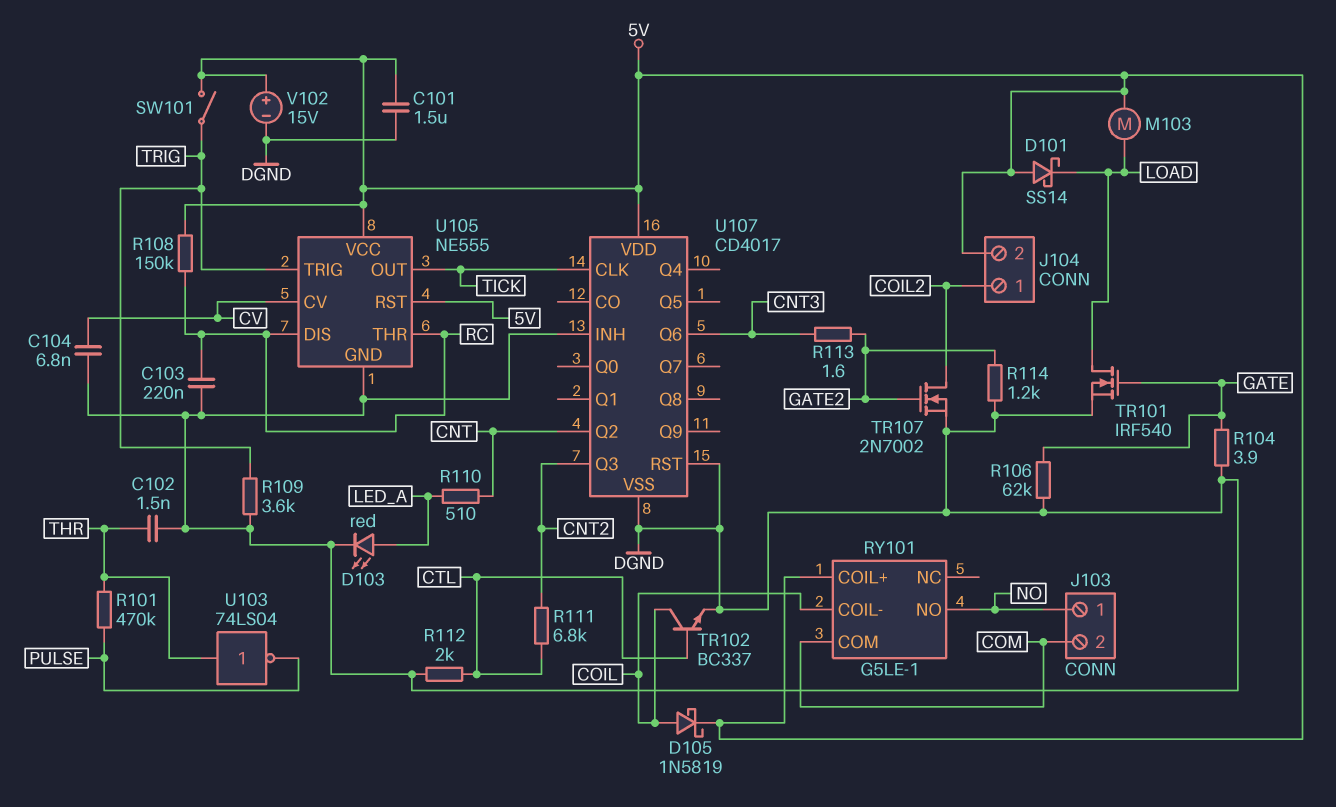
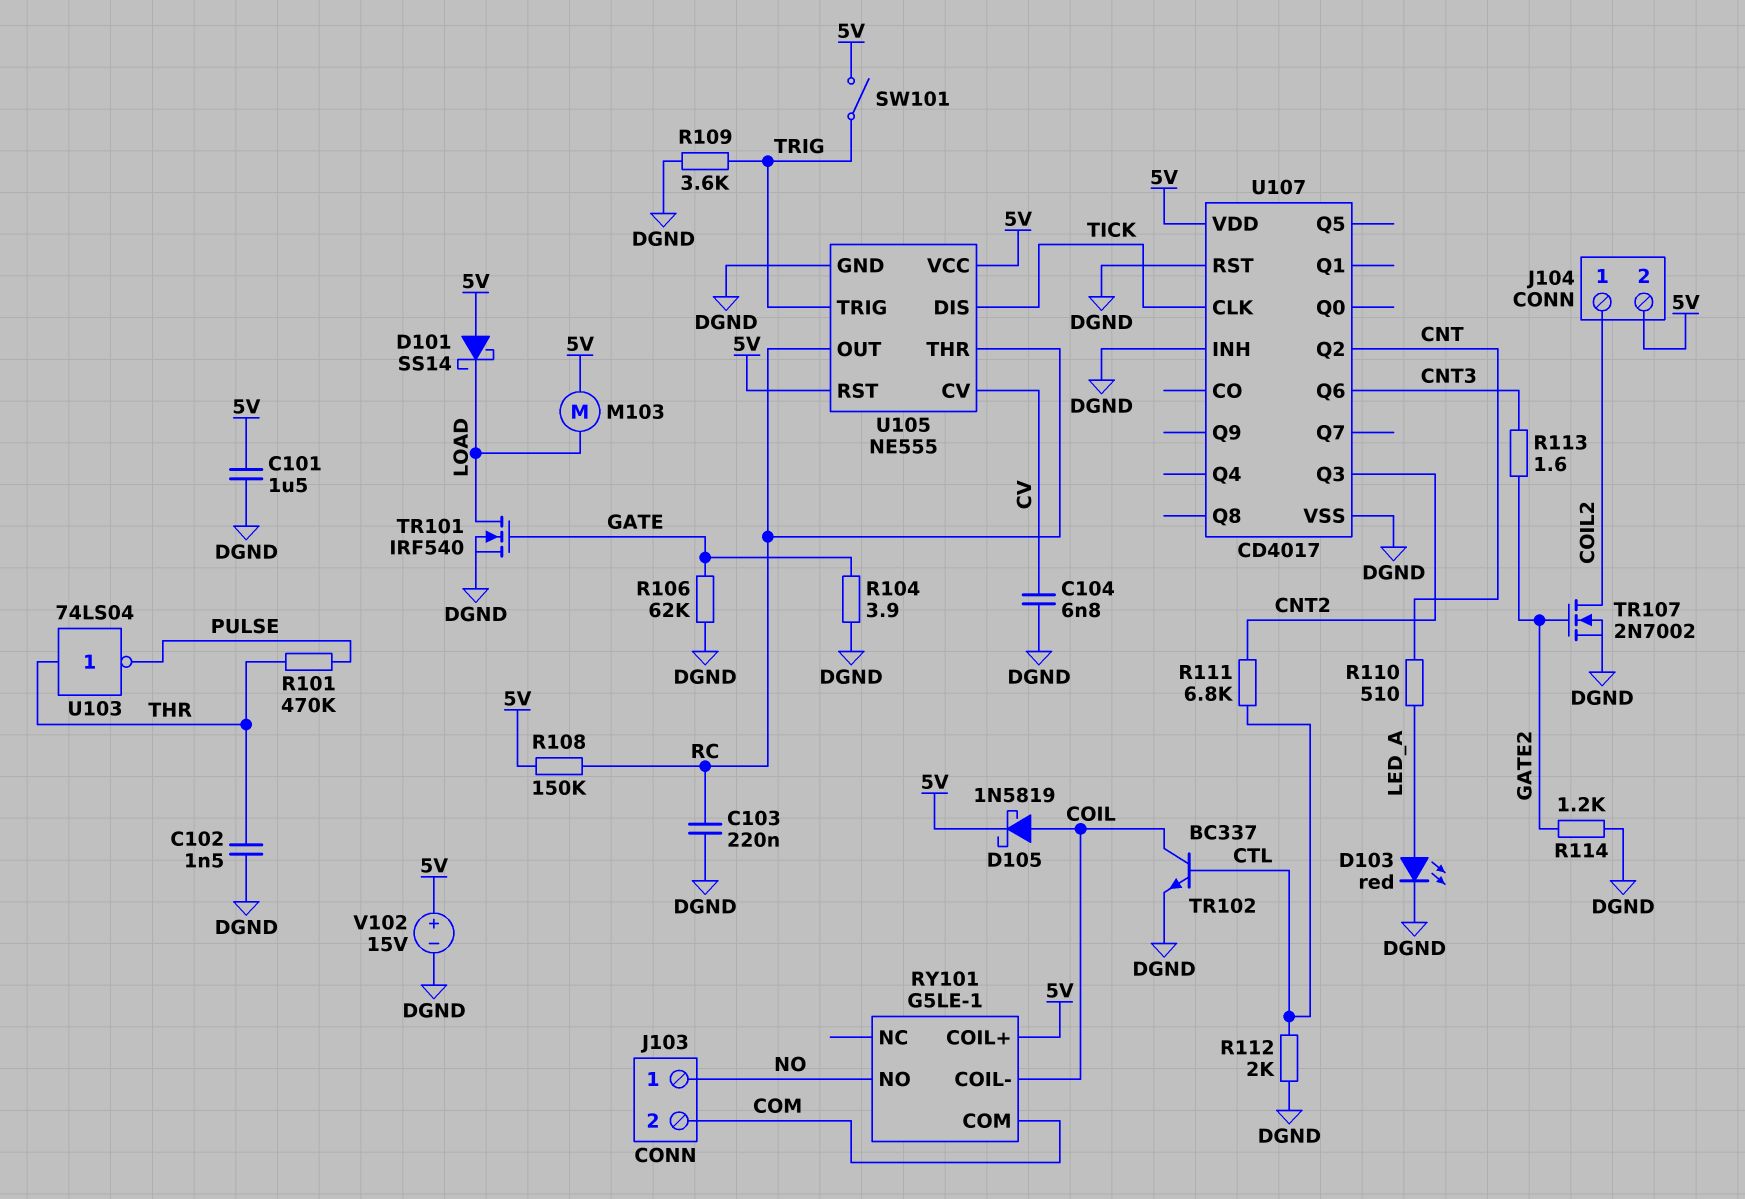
U105 pin DIS: RC -> TICK
U105 pin OUT: TICK -> RC

